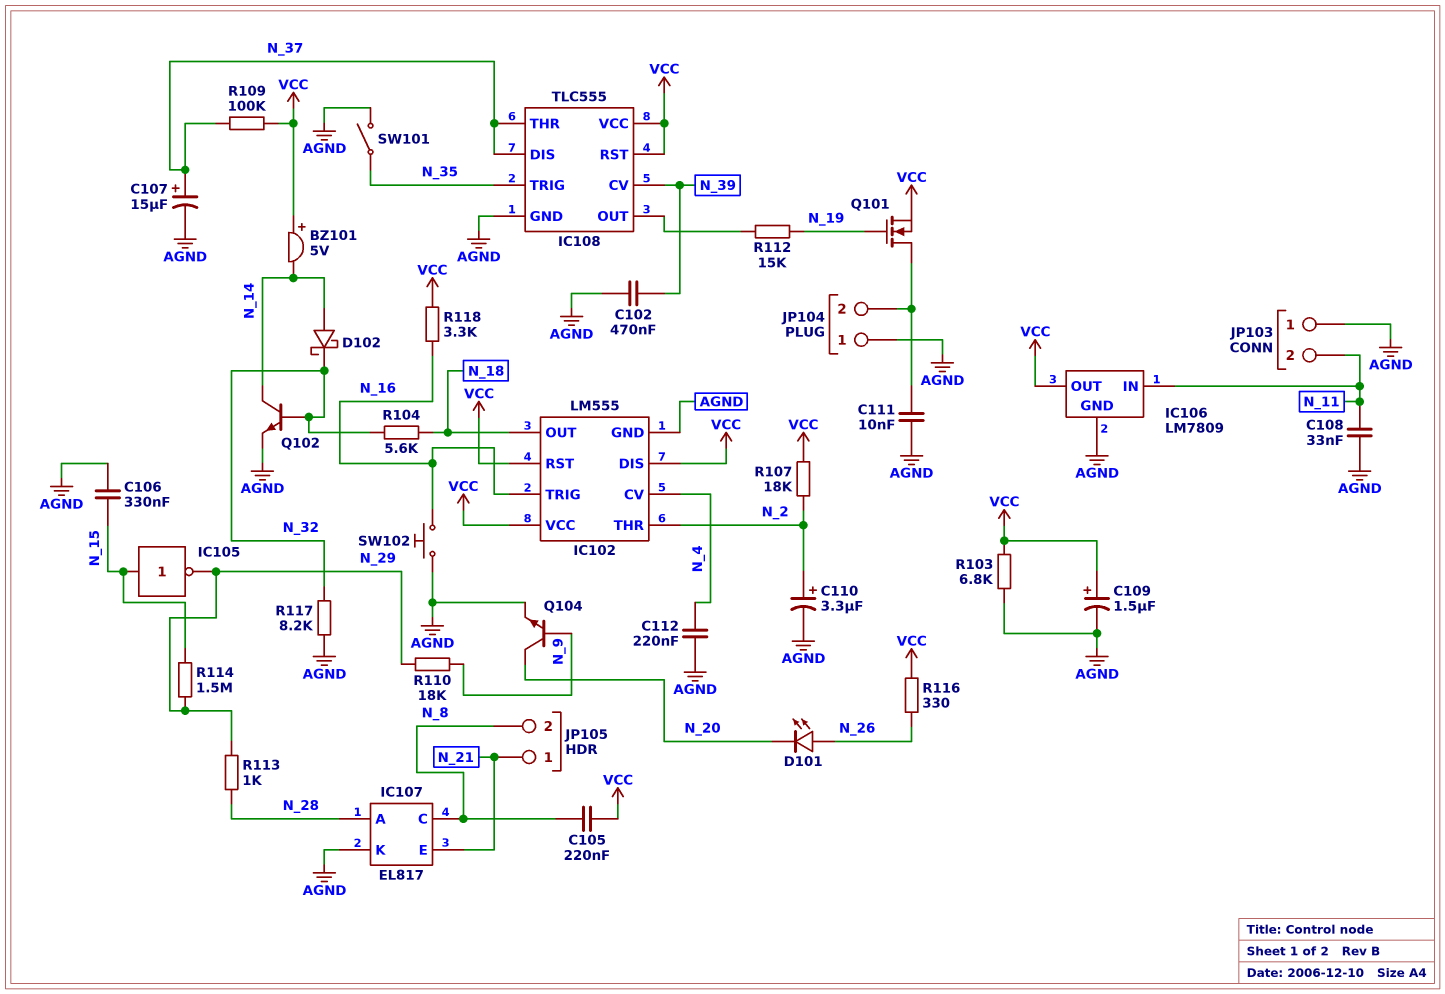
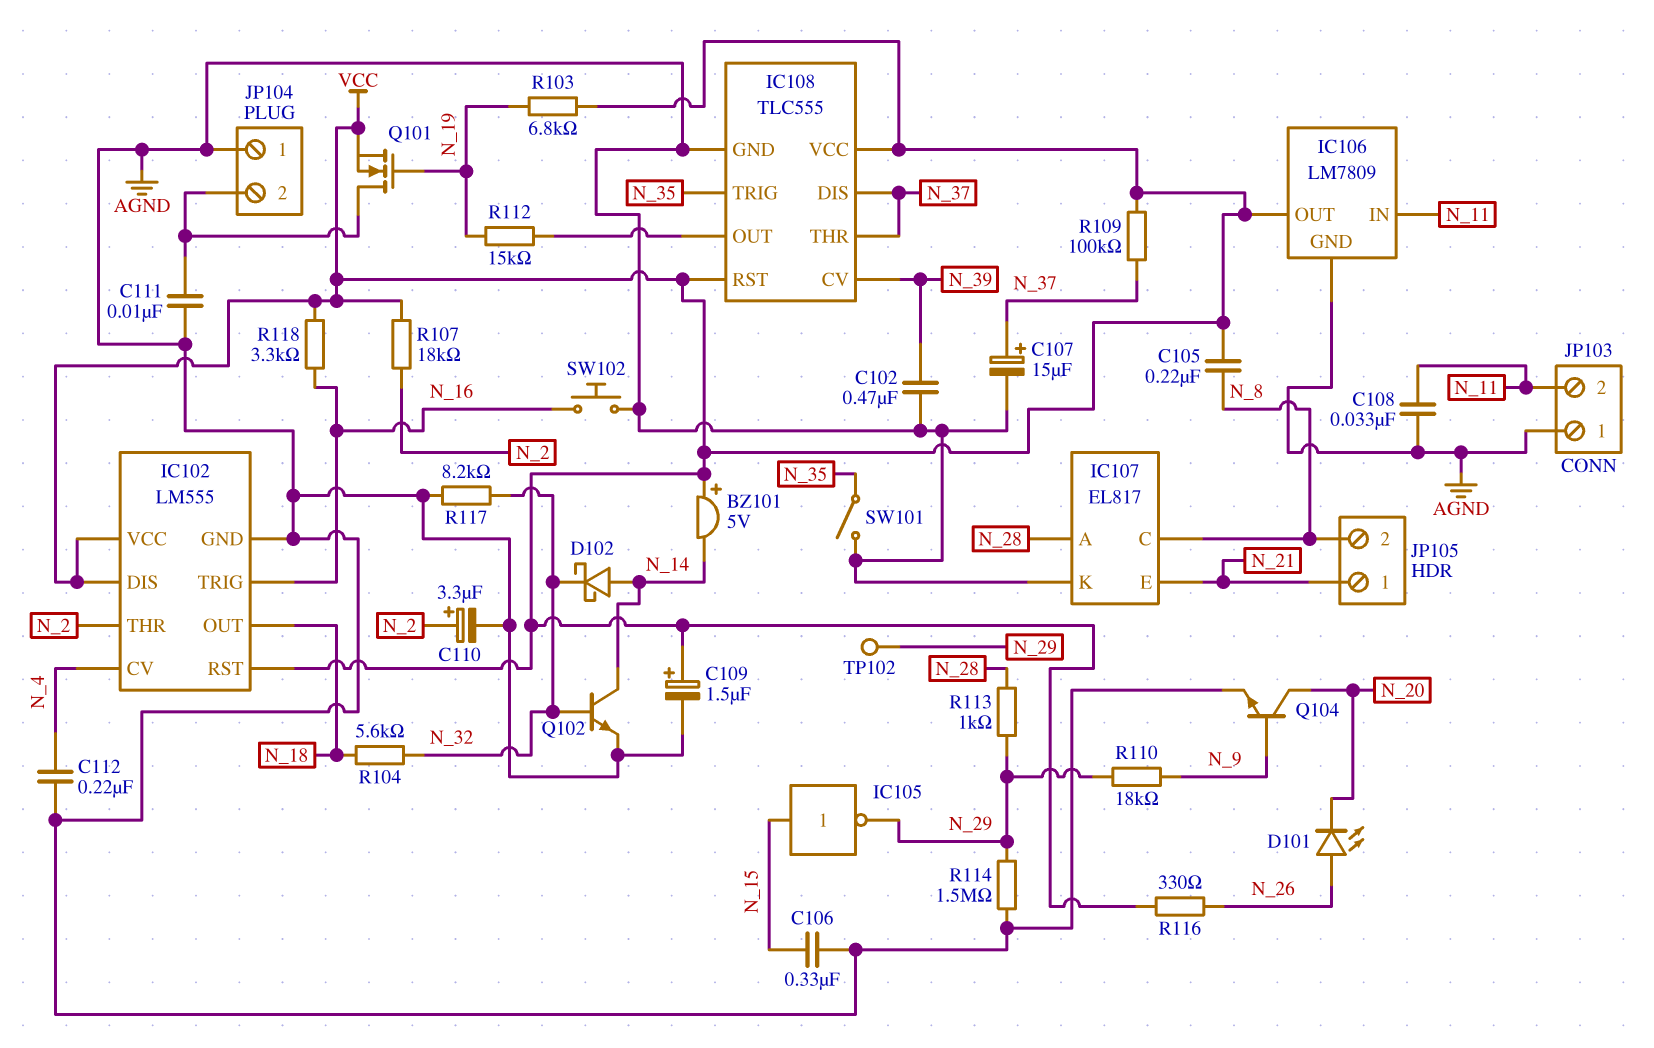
R103: 6.8k (AGND, VCC) -> 6.8k (N_19, VCC)
R114: 1.5M (N_15, N_29) -> 1.5M (AGND, N_29)
TP102: none -> test point (N_29)

